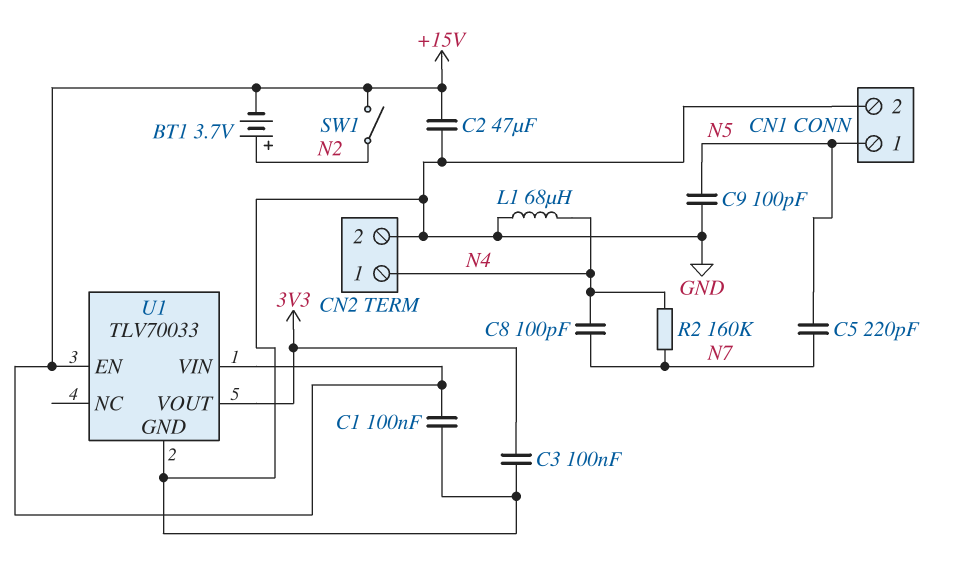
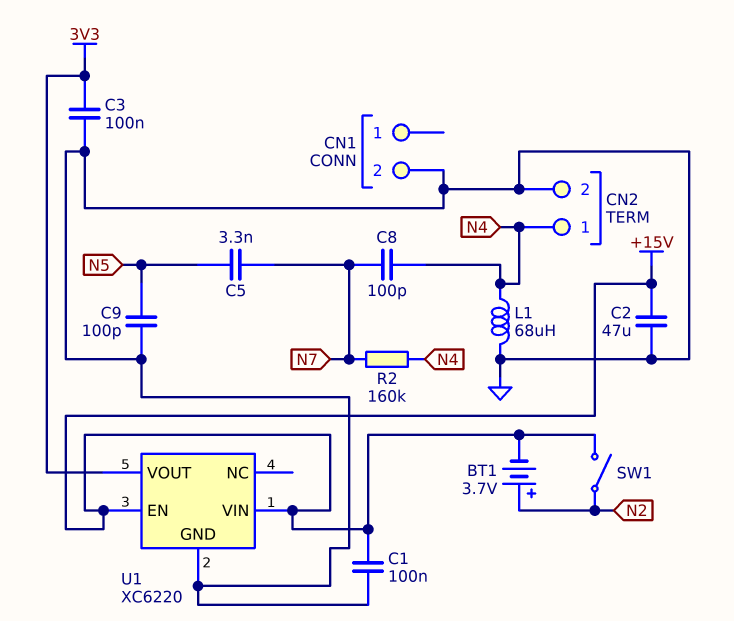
C5: 220pF (N5, N7) -> 3.3nF (N5, N7)
CN1 pin 1: N5 -> none
U1: TLV70033 -> XC6220

